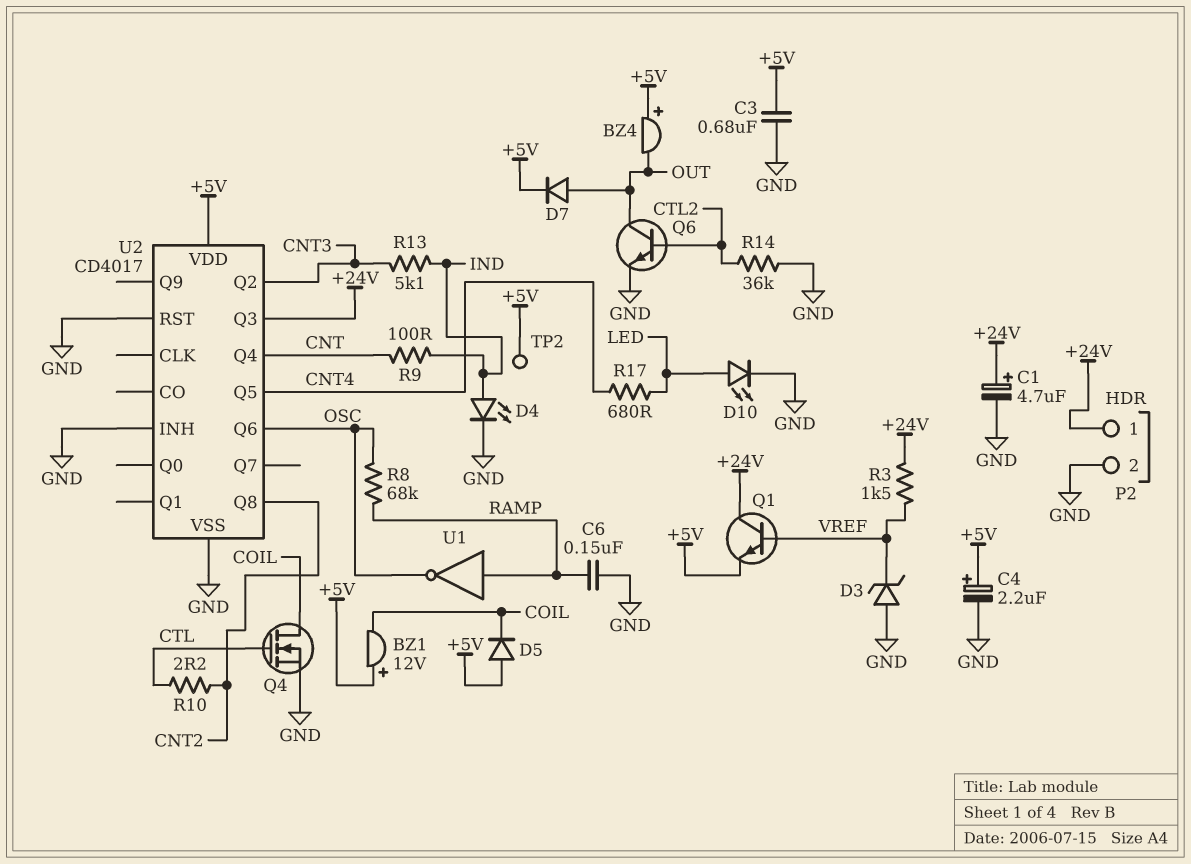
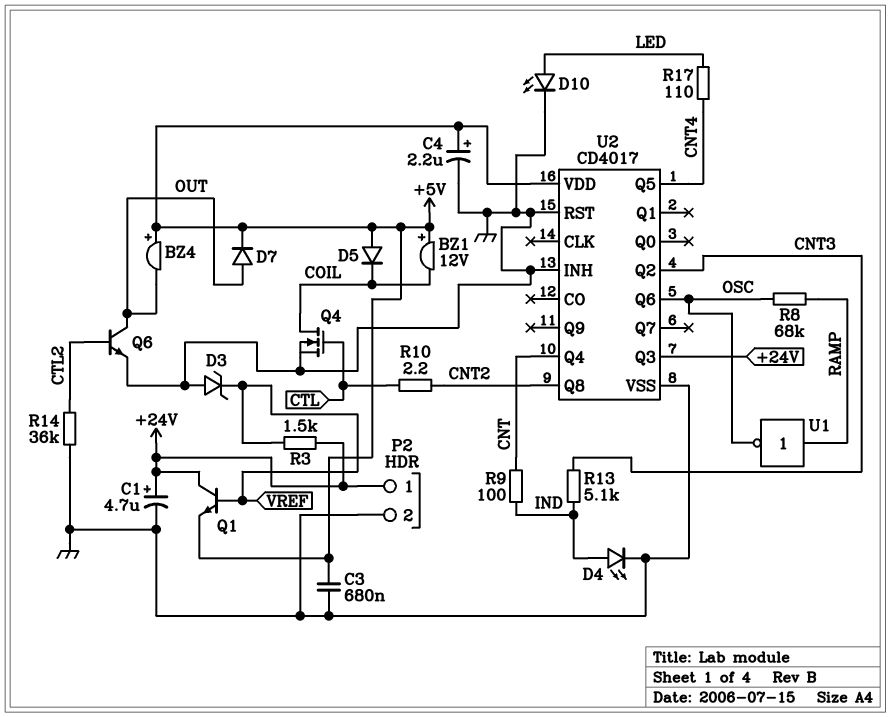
C6: 150nF (GND, RAMP) -> none
R17: 680 (CNT4, LED) -> 110 (CNT4, LED)
TP2: test point (+5V) -> none

